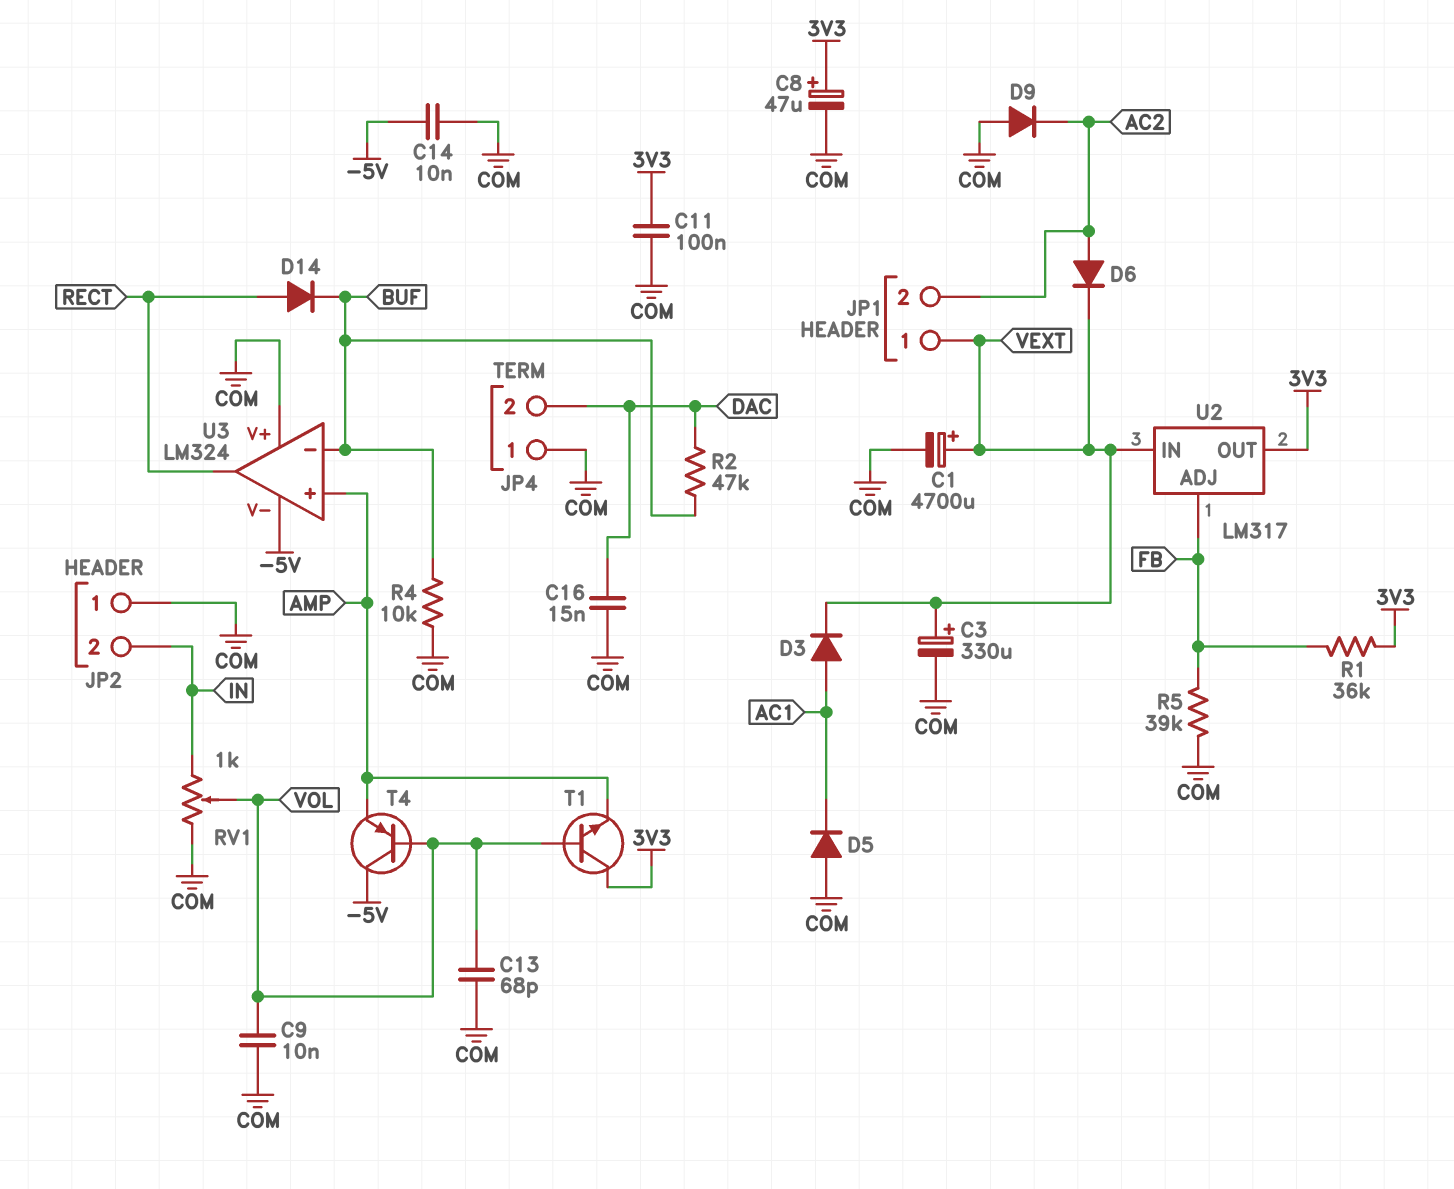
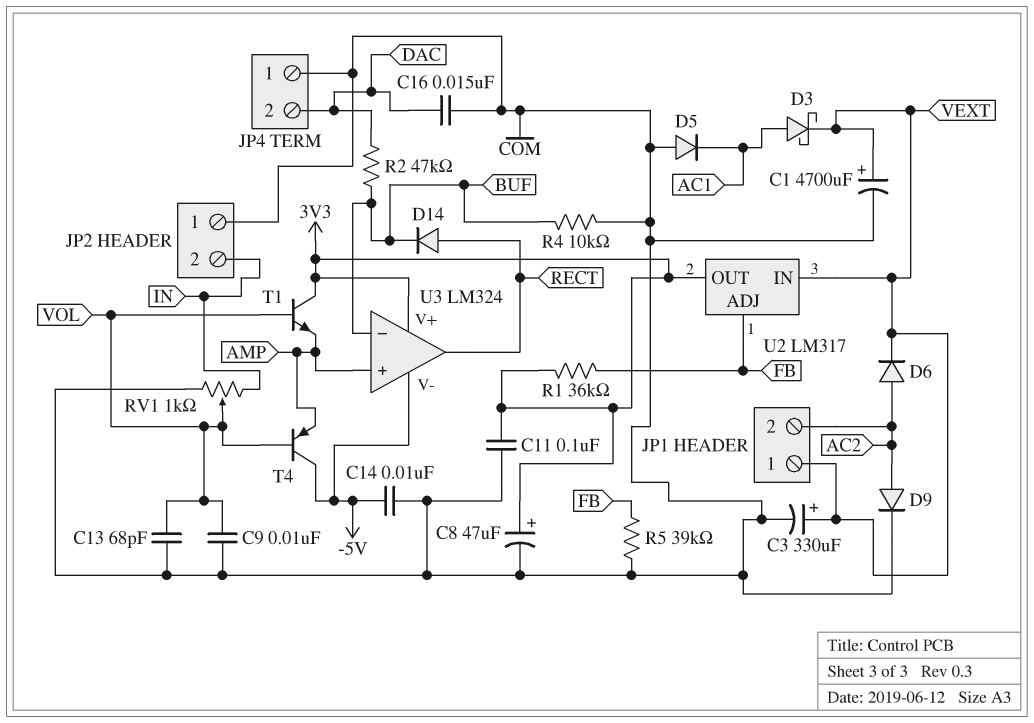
D3: diode (A AC1, K VEXT) -> schottky (A AC1, K VEXT)
D9: diode (A COM, K AC2) -> diode (A AC2, K COM)
U3 pin V+: COM -> 3V3

